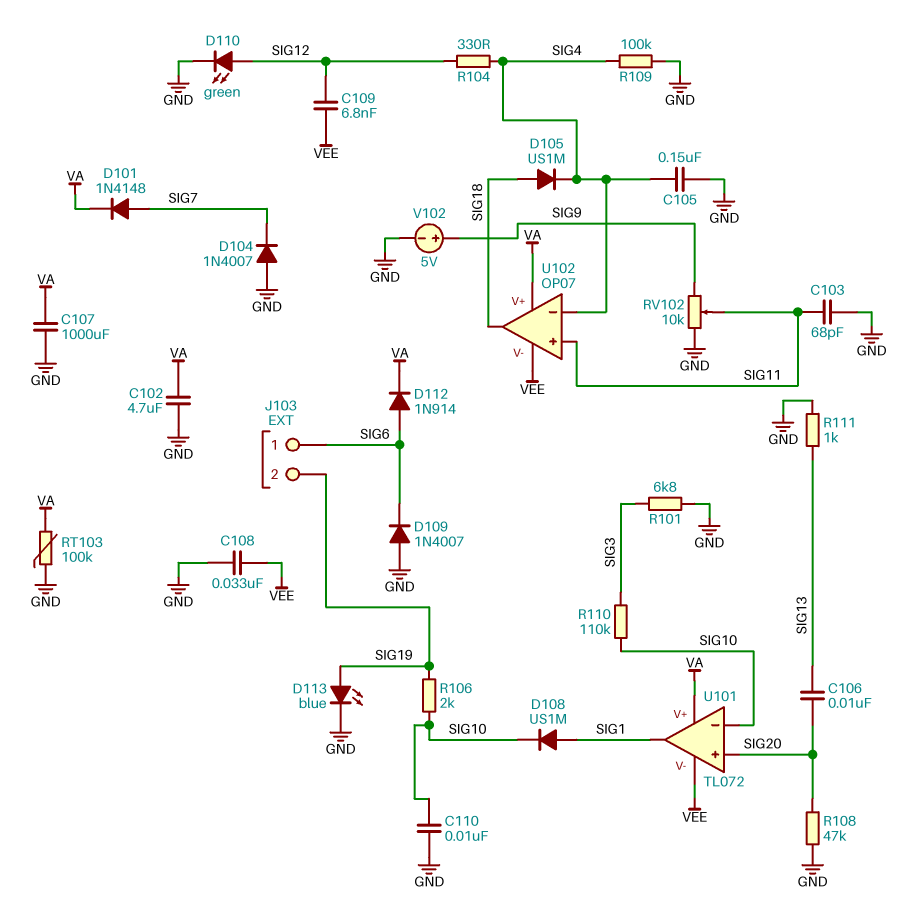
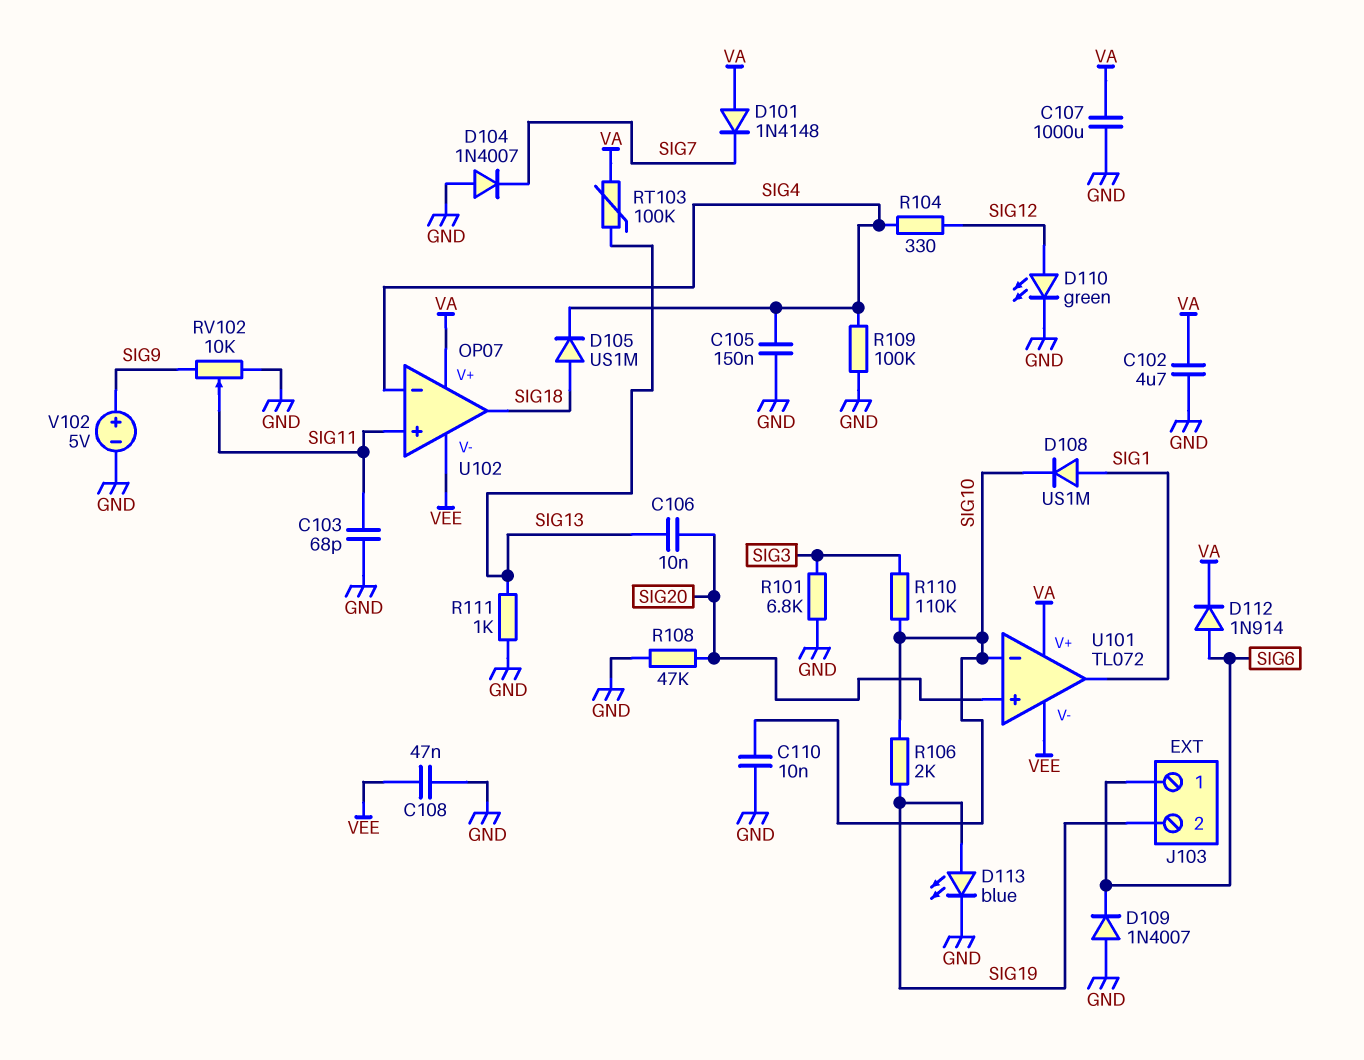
C108: 33nF (GND, VEE) -> 47nF (GND, VEE)
C109: 6.8nF (SIG12, VEE) -> none
D101: diode 1N4148 (A SIG7, K VA) -> diode 1N4148 (A VA, K SIG7)
RT103: 100k (GND, VA) -> 100k (SIG13, VA)

